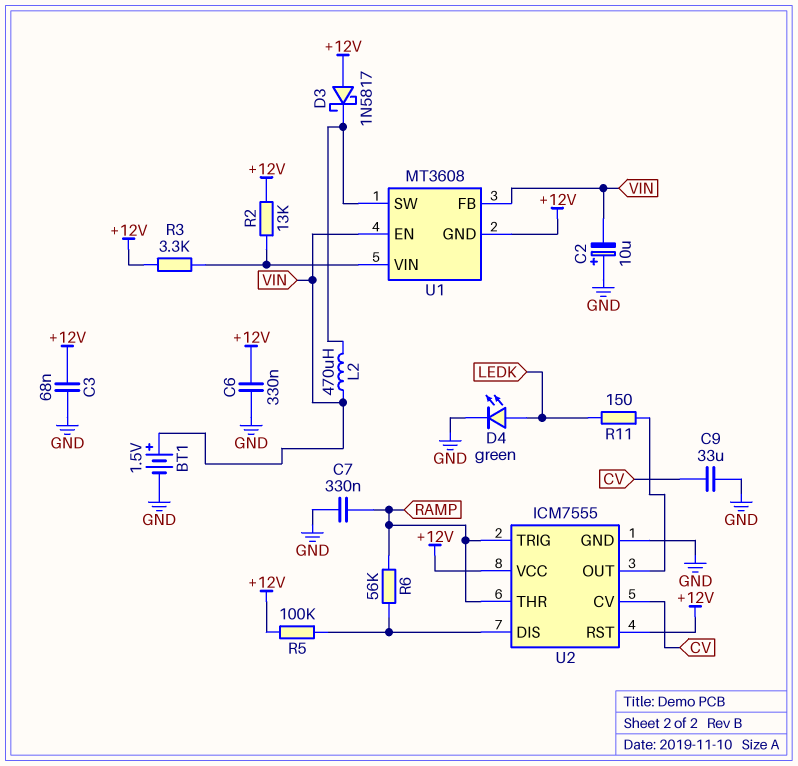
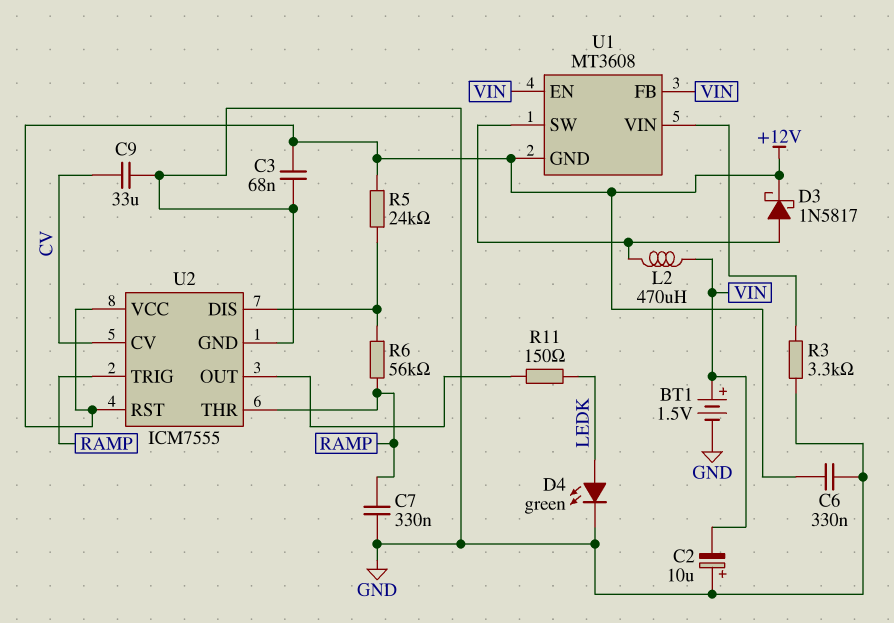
D3: schottky 1N5817 (A +12V, K U1/SW) -> schottky 1N5817 (A U1/SW, K +12V)
R2: 13k (+12V, U1/VIN) -> none
R3: 3.3k (+12V, U1/VIN) -> 3.3k (GND, U1/VIN)
R5: 100k (+12V, U2/DIS) -> 24k (+12V, U2/DIS)

